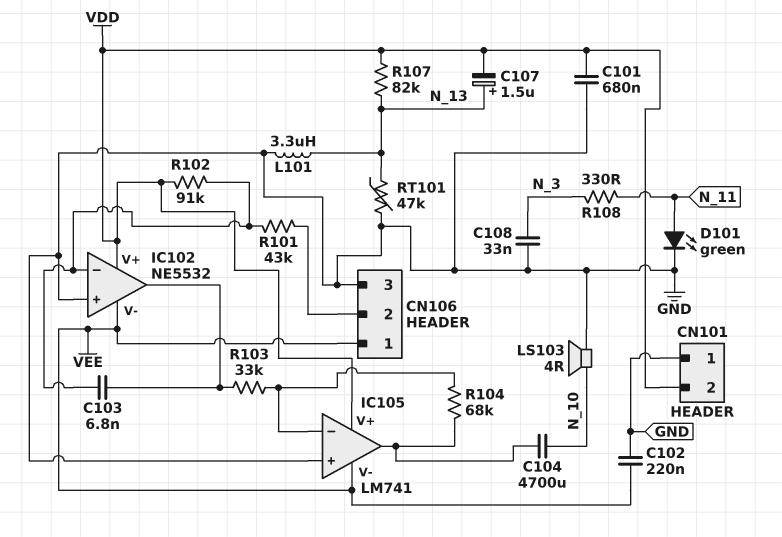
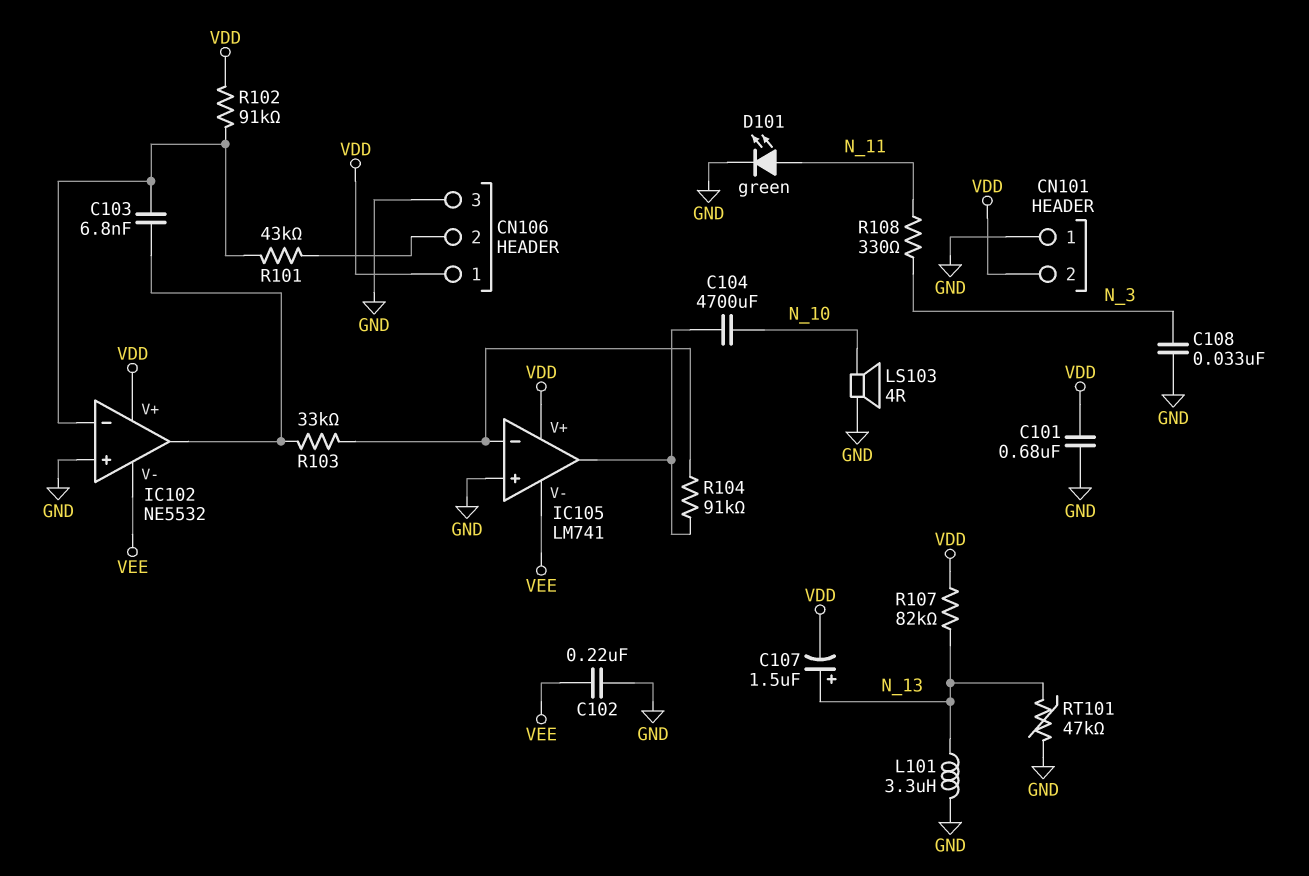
CN106 pin 1: VEE -> VDD
R104: 68k (IC105/in-, IC105/out) -> 91k (IC105/in-, IC105/out)

